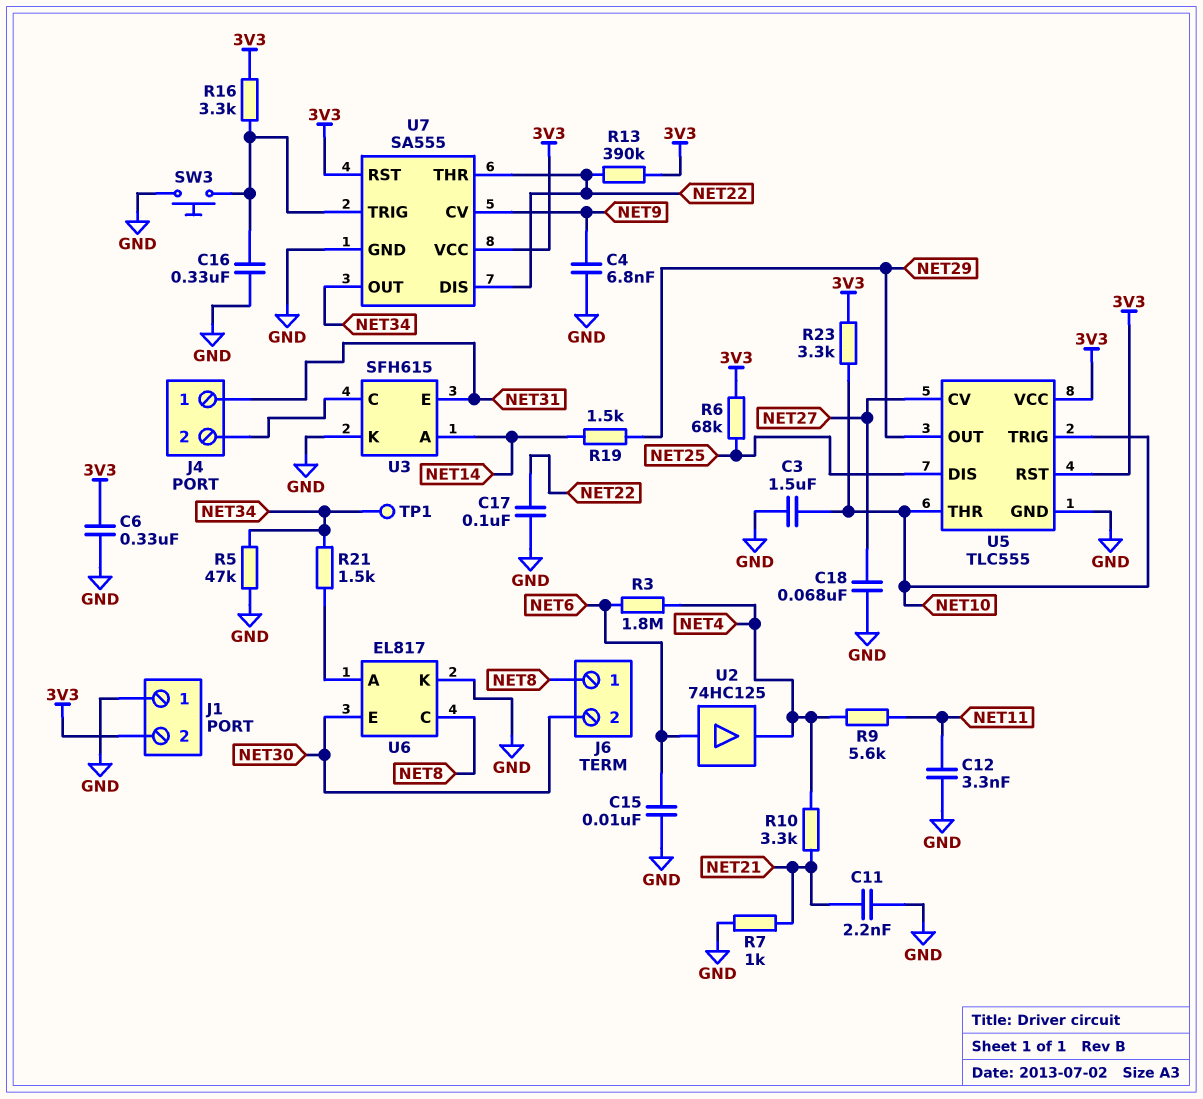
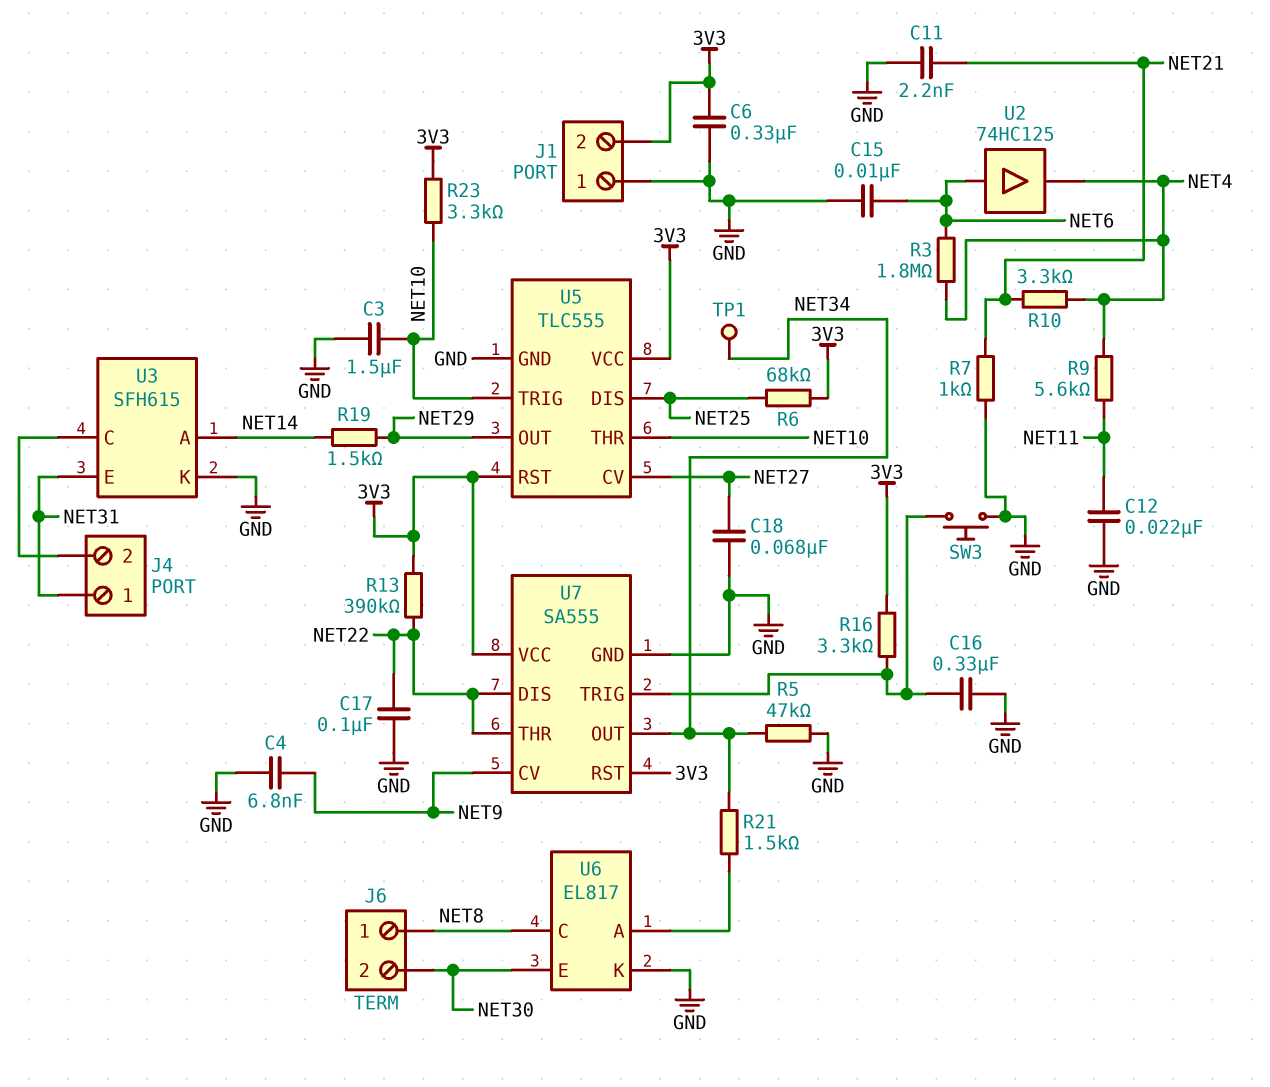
C12: 3.3nF (GND, NET11) -> 22nF (GND, NET11)

